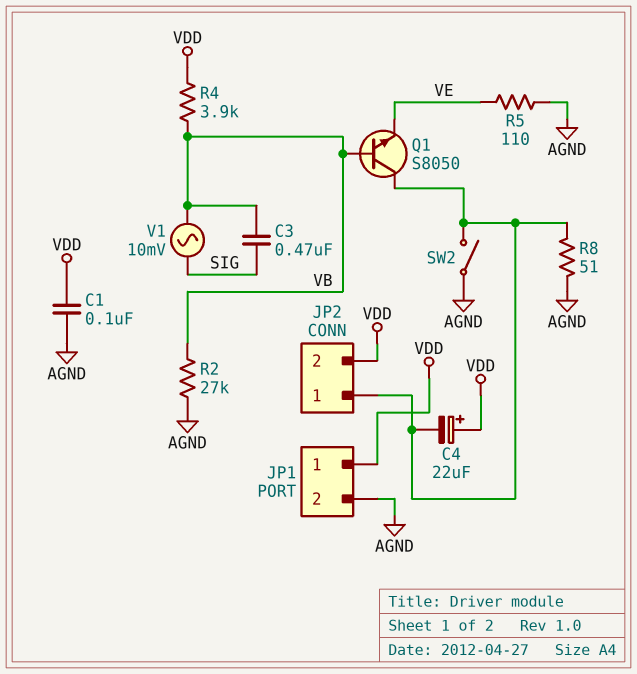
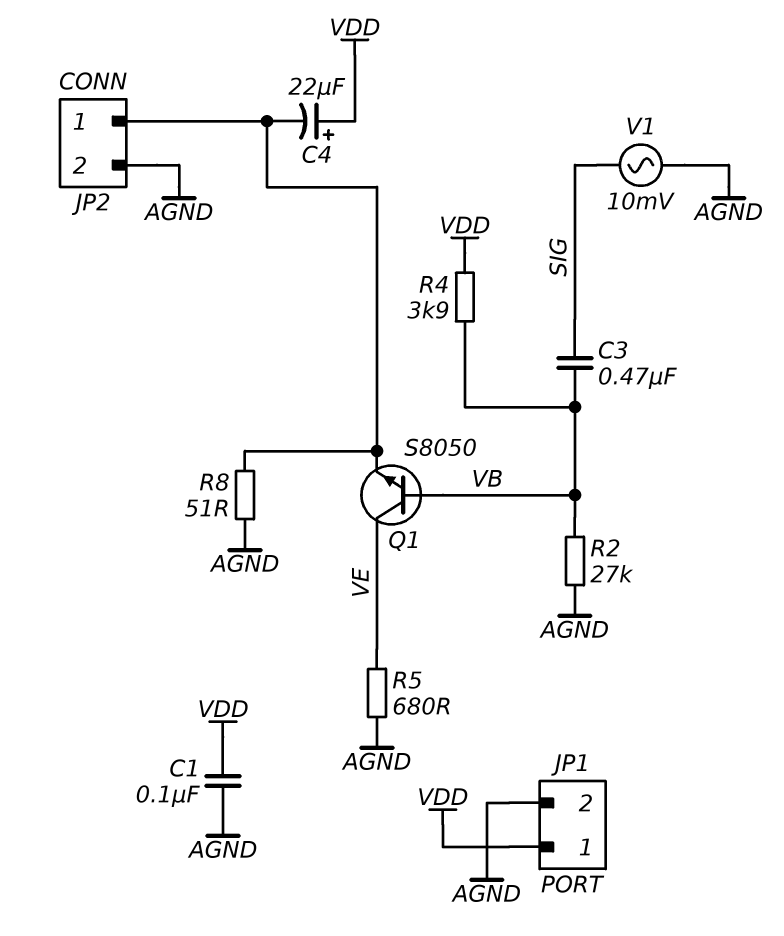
JP2 pin 2: VDD -> AGND
Q1: NPN S8050 (B VB, C JP2/1, E VE) -> NPN S8050 (B VB, C VE, E JP2/1)
R5: 110 (AGND, VE) -> 680 (AGND, VE)
SW2: switch (AGND, JP2/1) -> none
V1: AC 10mV (SIG, VB) -> AC 10mV (AGND, SIG)

